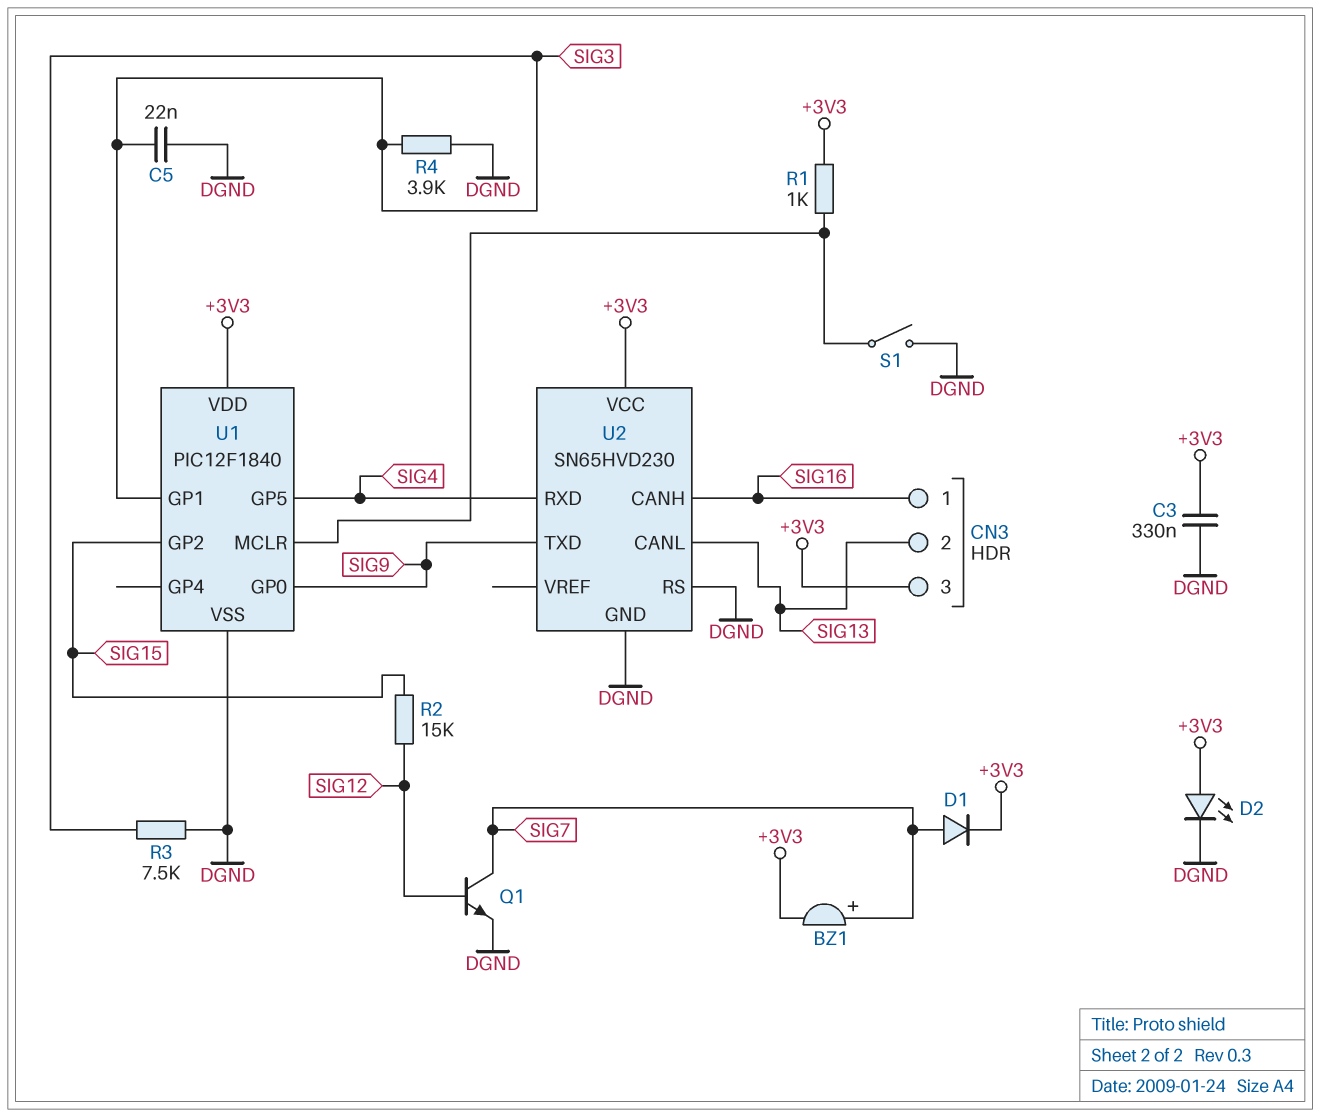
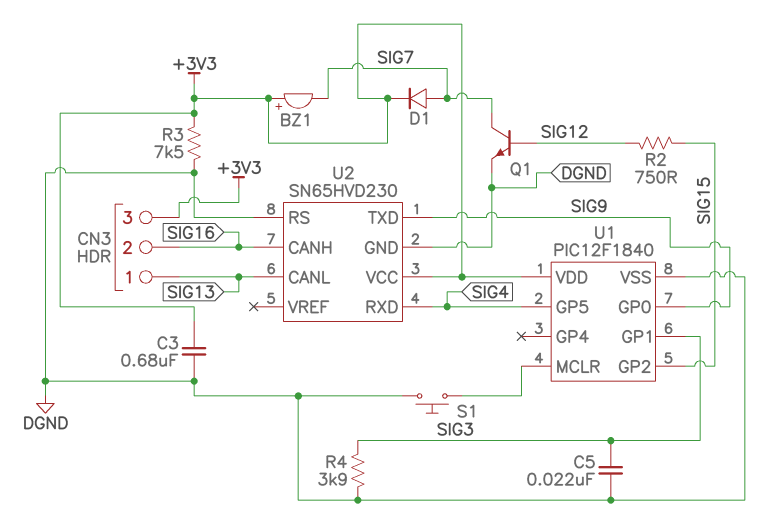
BZ1: buzzer (plus SIG7, minus +3V3) -> buzzer (plus +3V3, minus SIG7)
C3: 330nF (+3V3, DGND) -> 680nF (+3V3, DGND)
CN3 pin 1: SIG16 -> SIG13
CN3 pin 2: SIG13 -> SIG16
D2: LED (A +3V3, K DGND) -> none
R1: 1k (+3V3, U1/MCLR) -> none
R2: 15k (SIG12, SIG15) -> 750 (SIG12, SIG15)
R3: 7.5k (DGND, SIG3) -> 7.5k (+3V3, DGND)
S1: switch (DGND, U1/MCLR) -> button (DGND, U1/MCLR)

